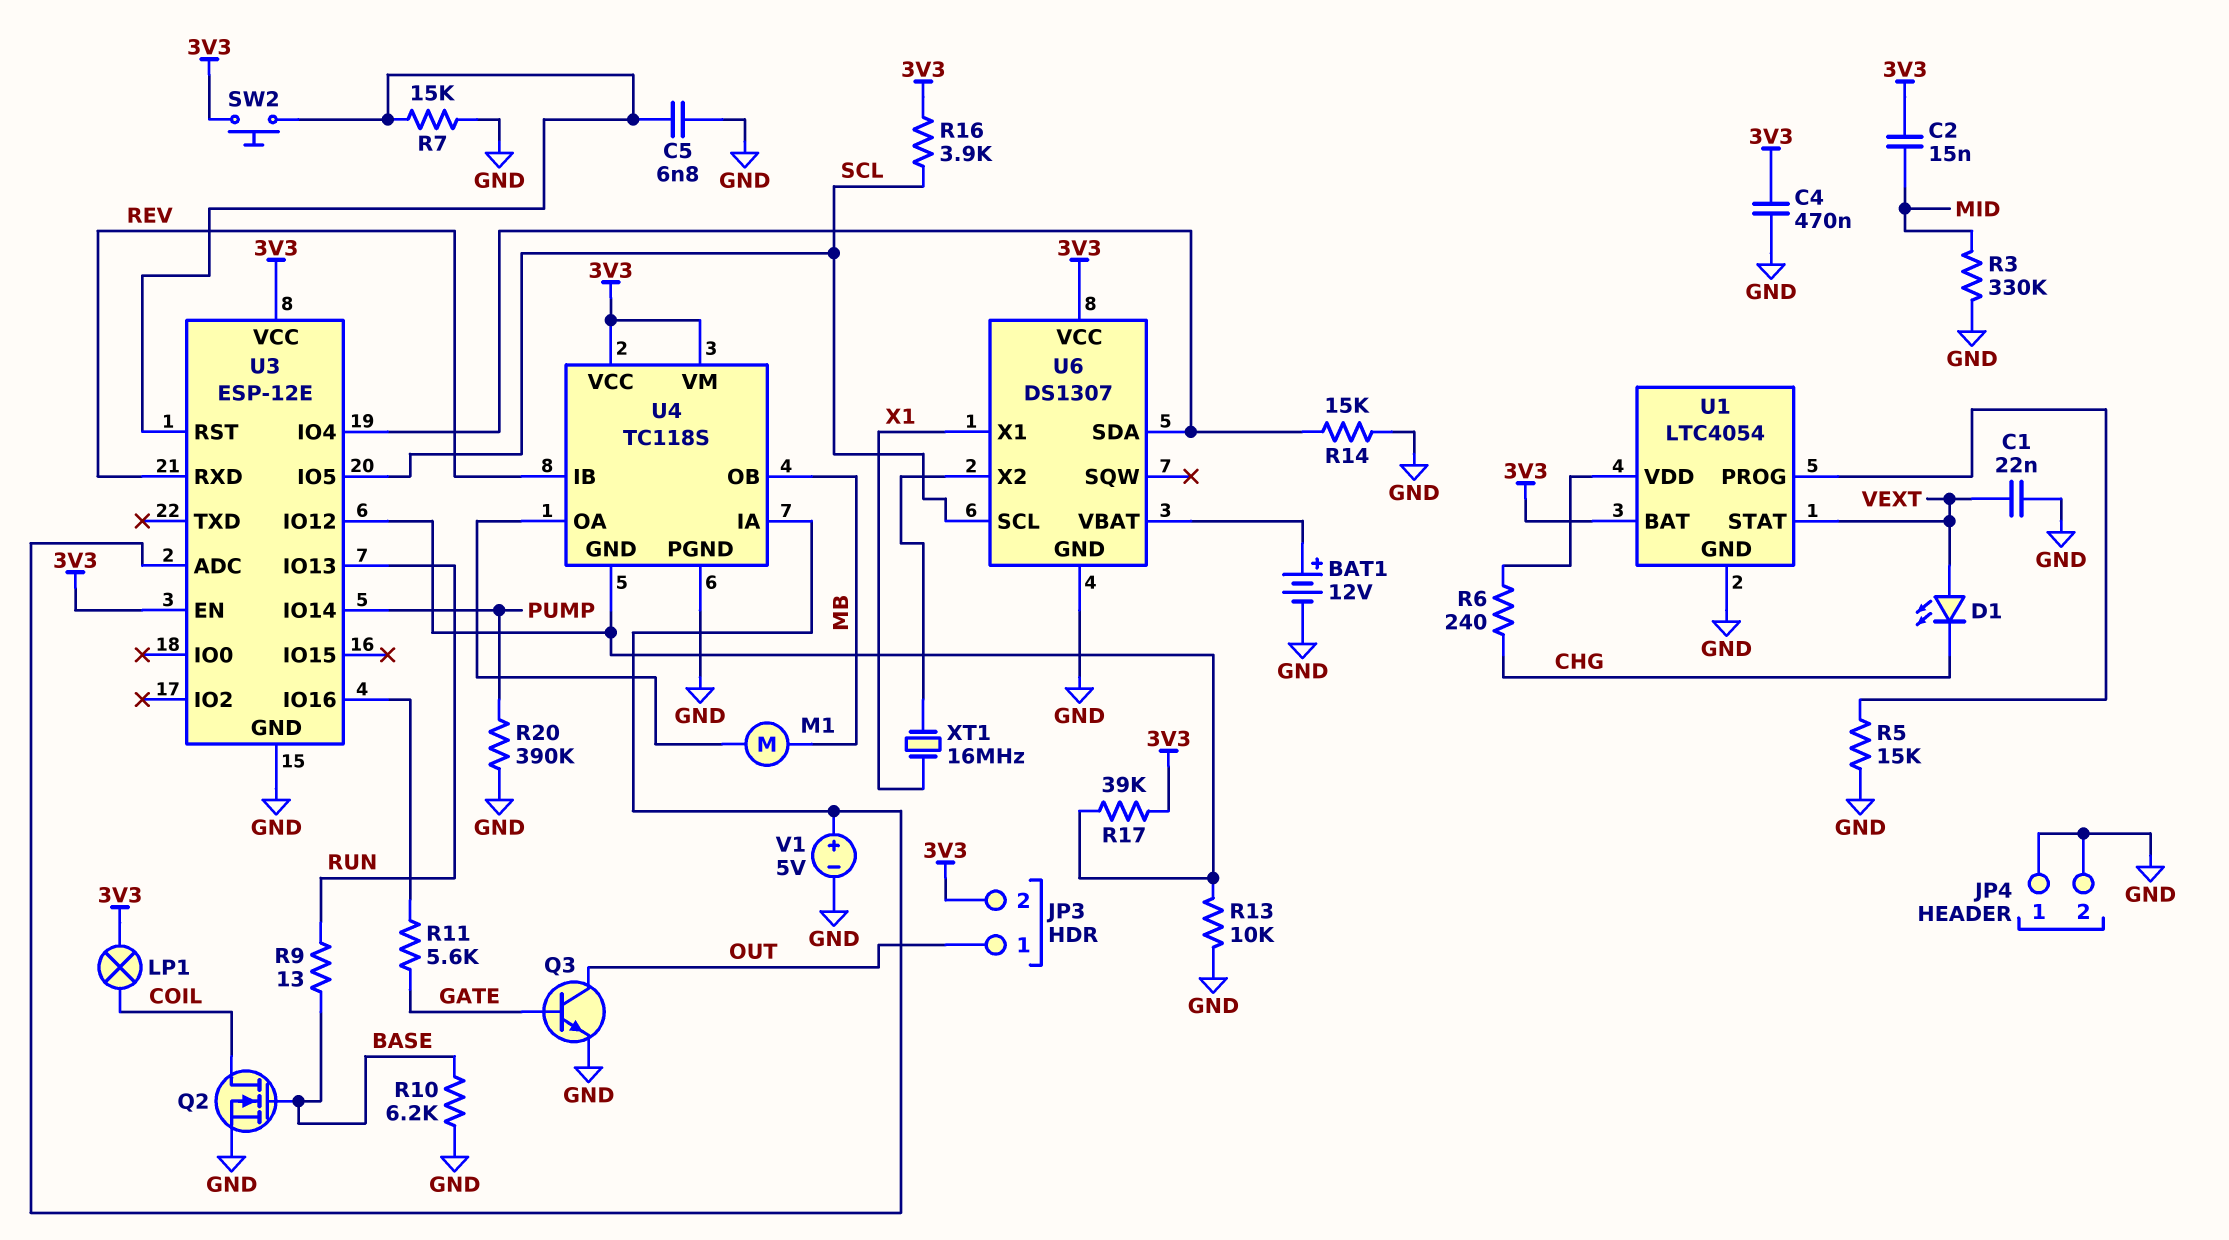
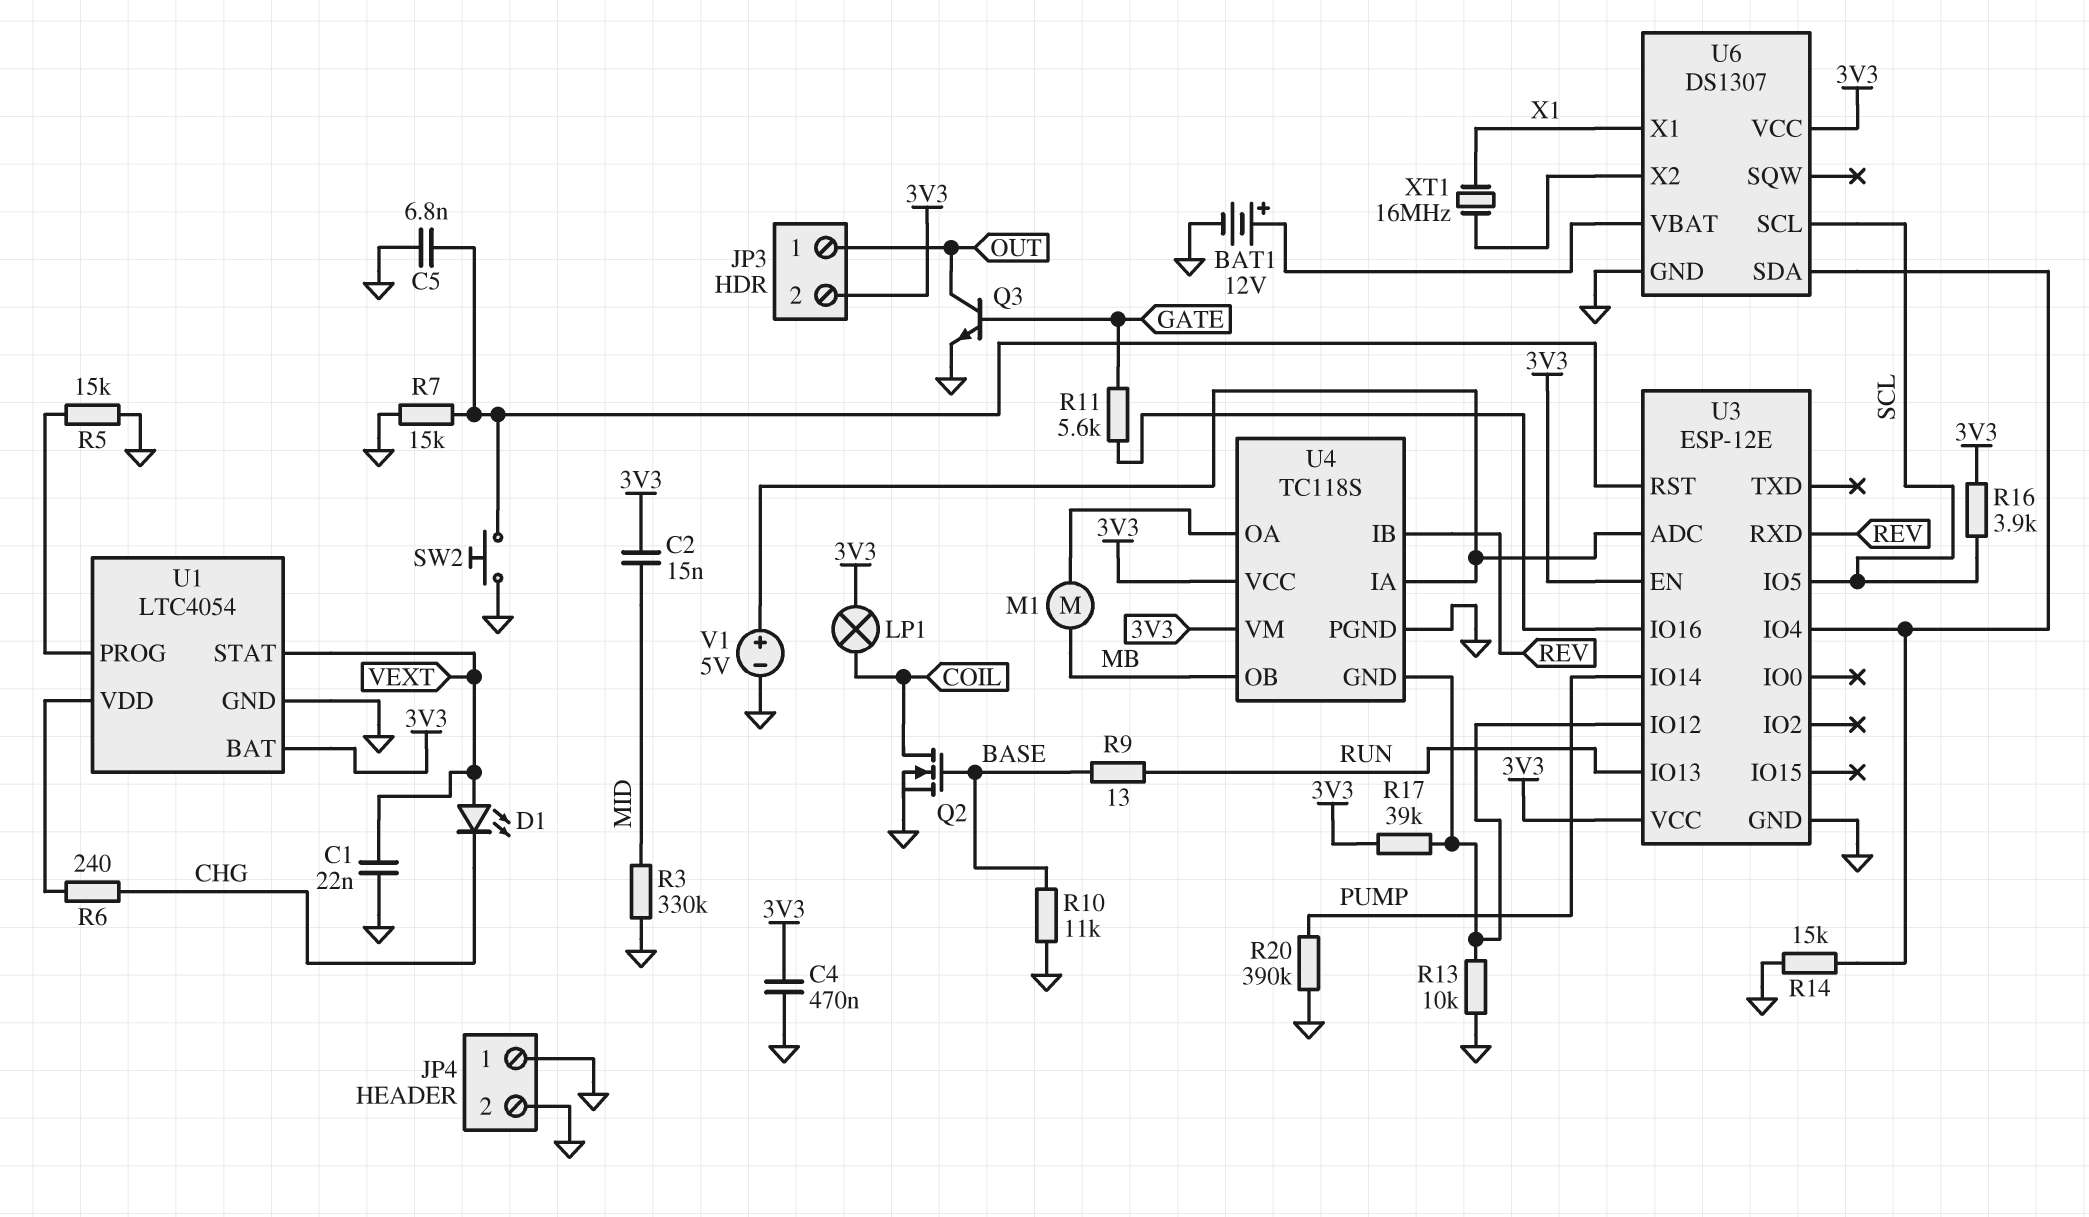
R10: 6.2k (BASE, GND) -> 11k (BASE, GND)
SW2: button (3V3, U3/RST) -> button (GND, U3/RST)

